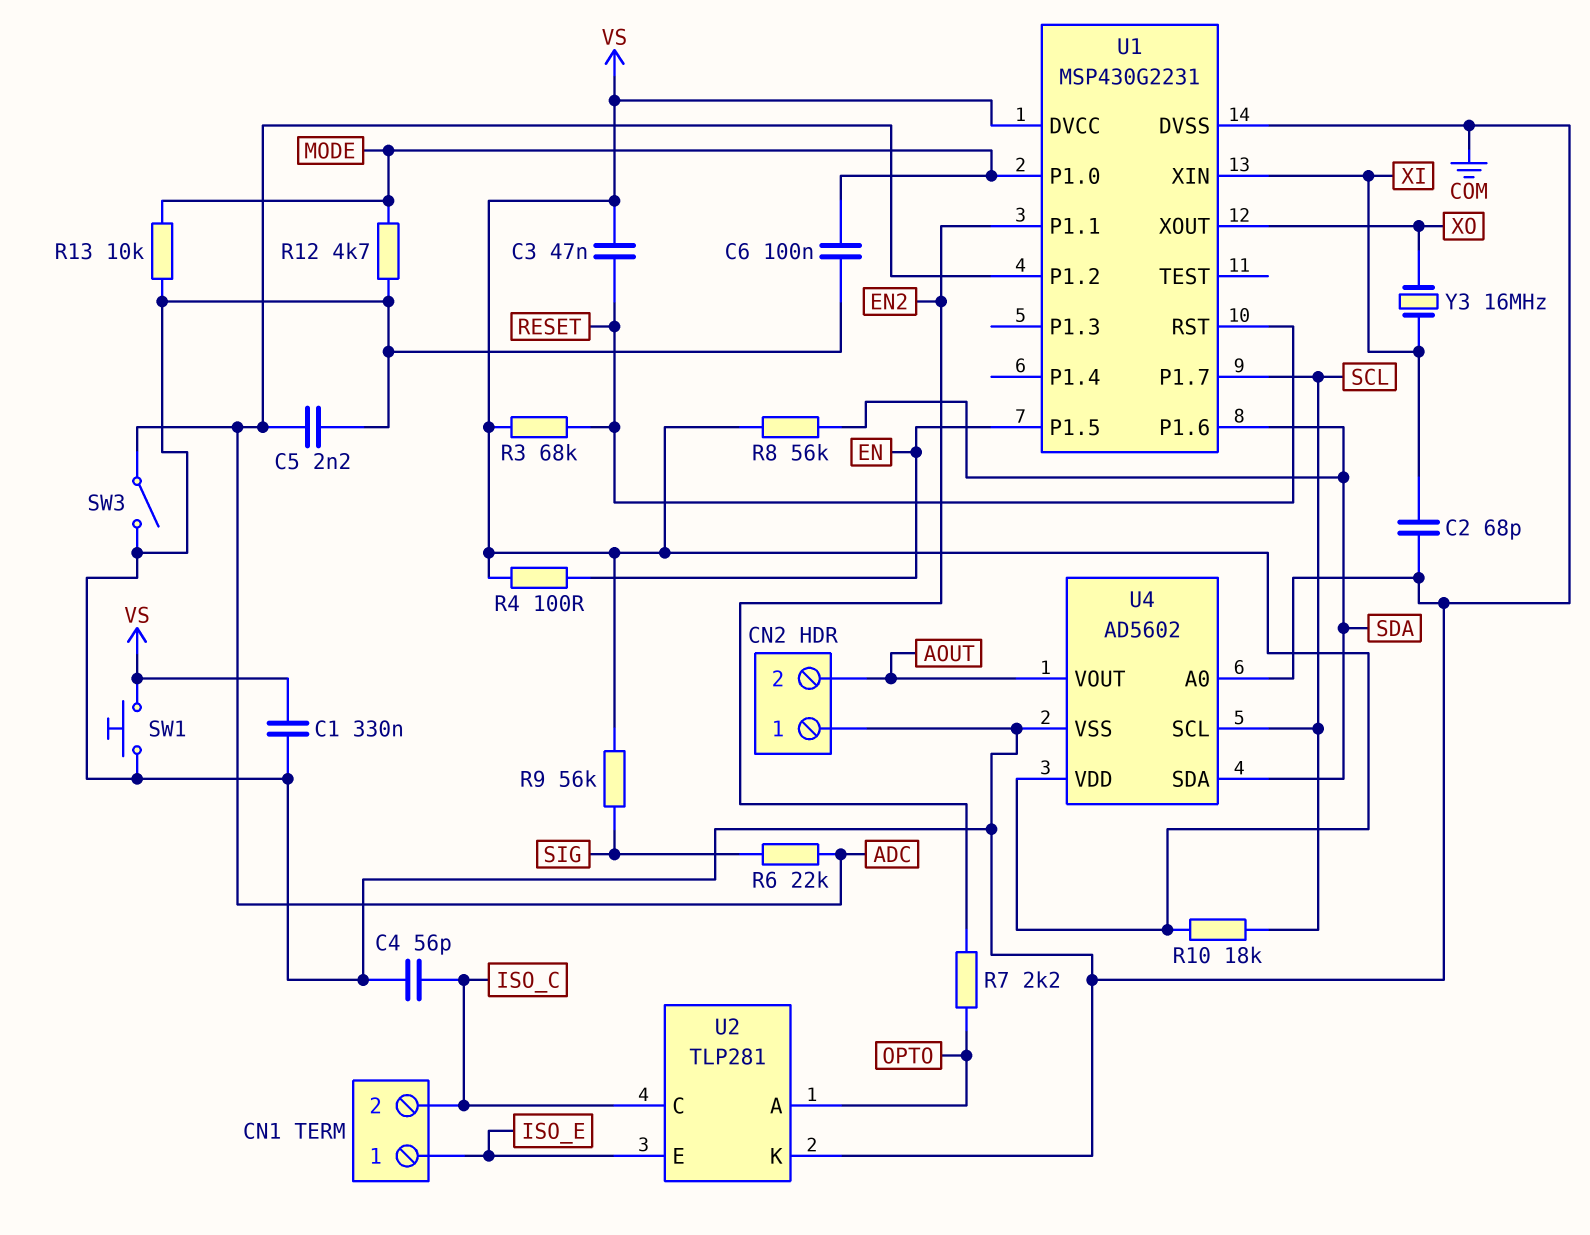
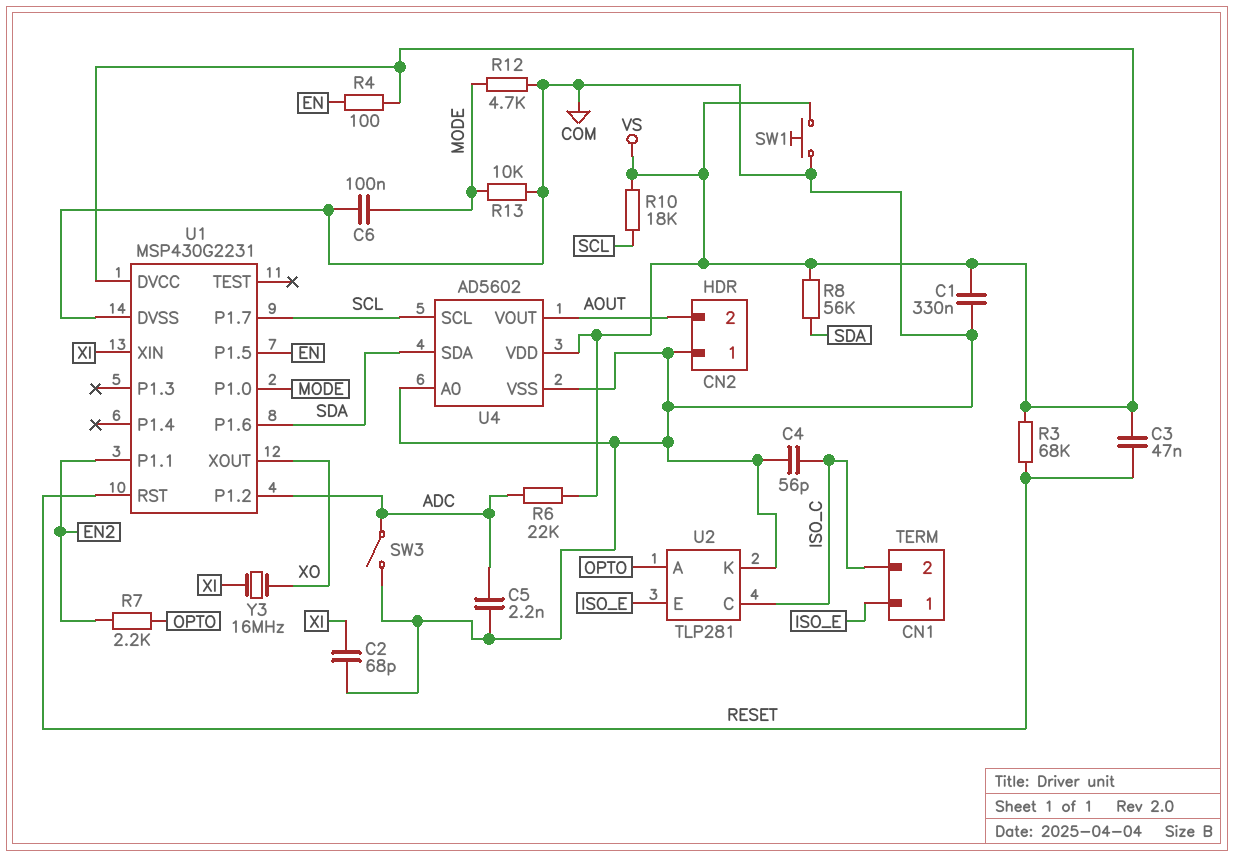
R6: 22k (ADC, SIG) -> 22k (ADC, VS)
R9: 56k (SIG, VS) -> none

